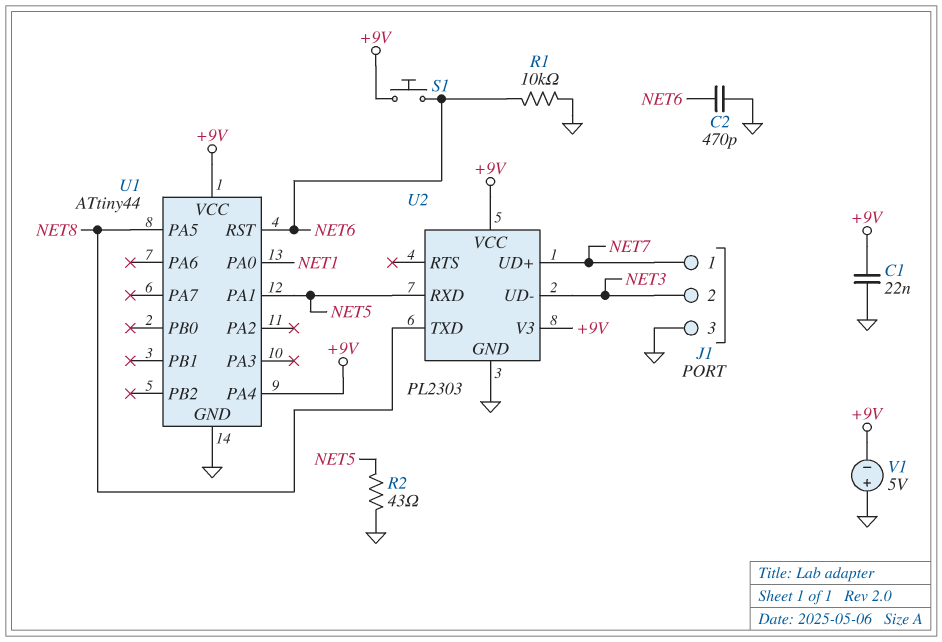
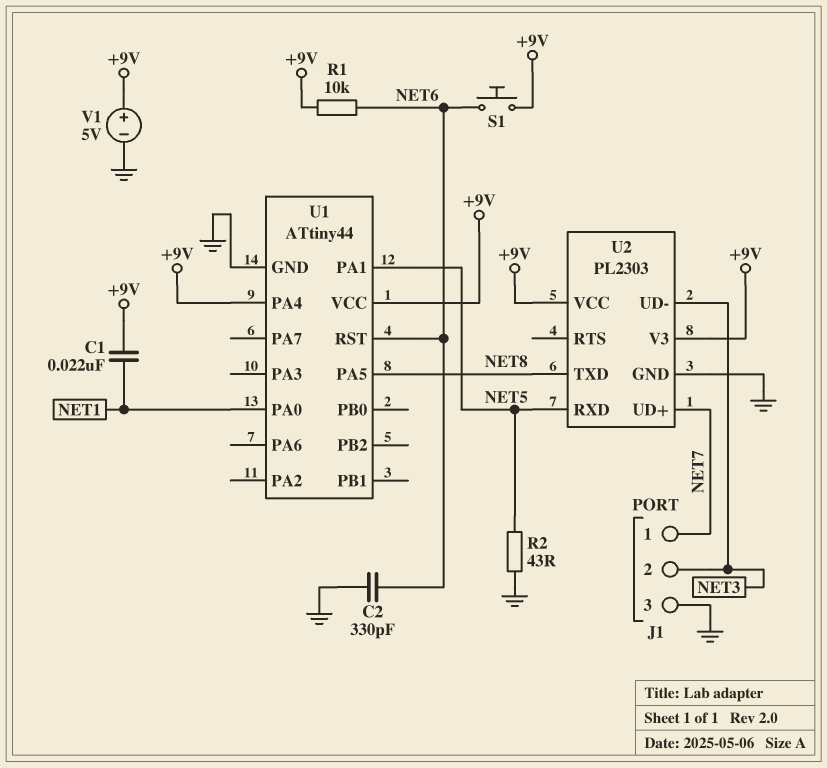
C1: 22nF (+9V, GND) -> 22nF (+9V, NET1)
C2: 470pF (GND, NET6) -> 330pF (GND, NET6)
R1: 10k (GND, NET6) -> 10k (+9V, NET6)
V1: 5V (plus GND, minus +9V) -> 5V (plus +9V, minus GND)

